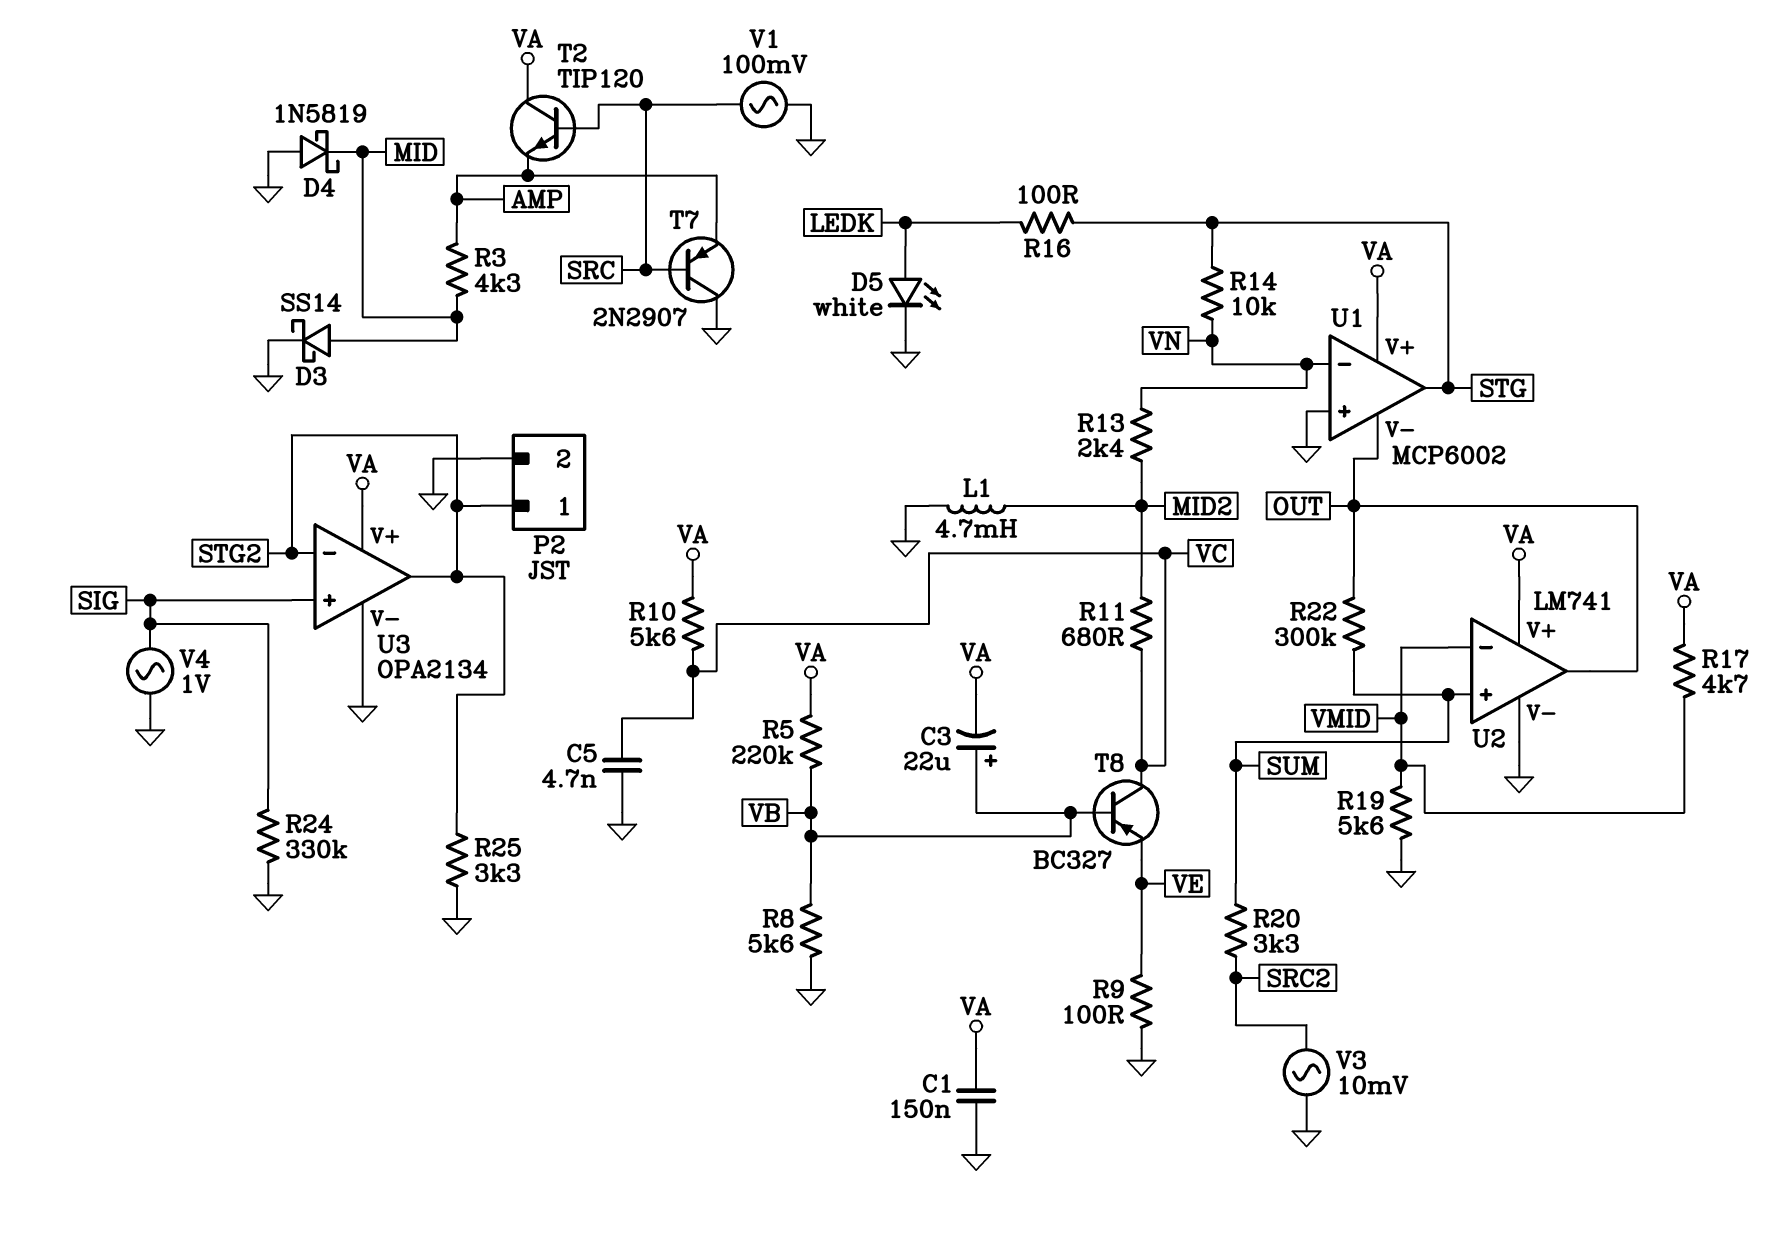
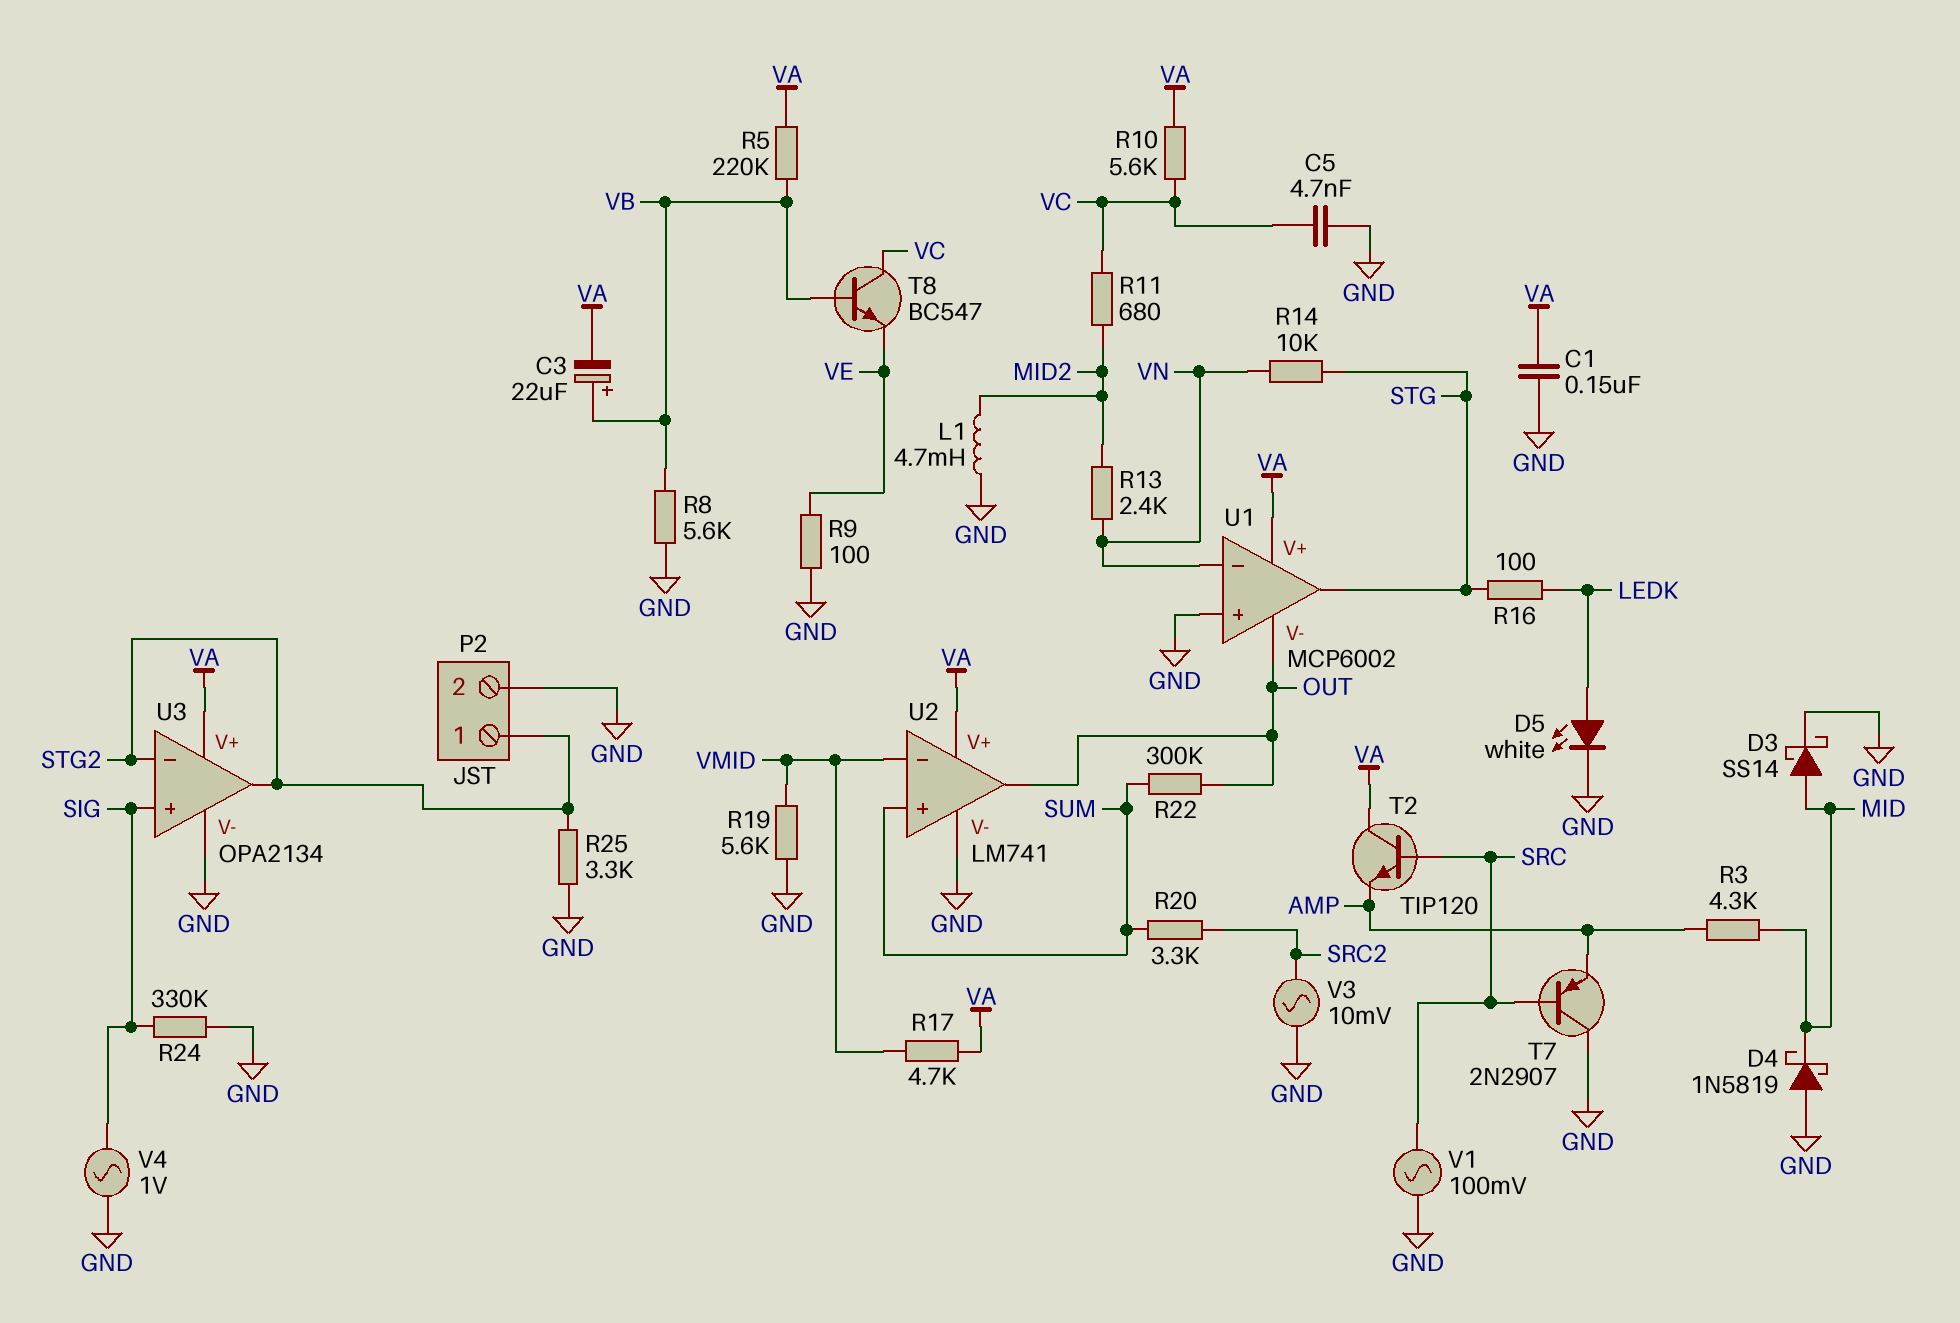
T8: PNP BC327 (B VB, C VC, E VE) -> NPN BC547 (B VB, C VC, E VE)

